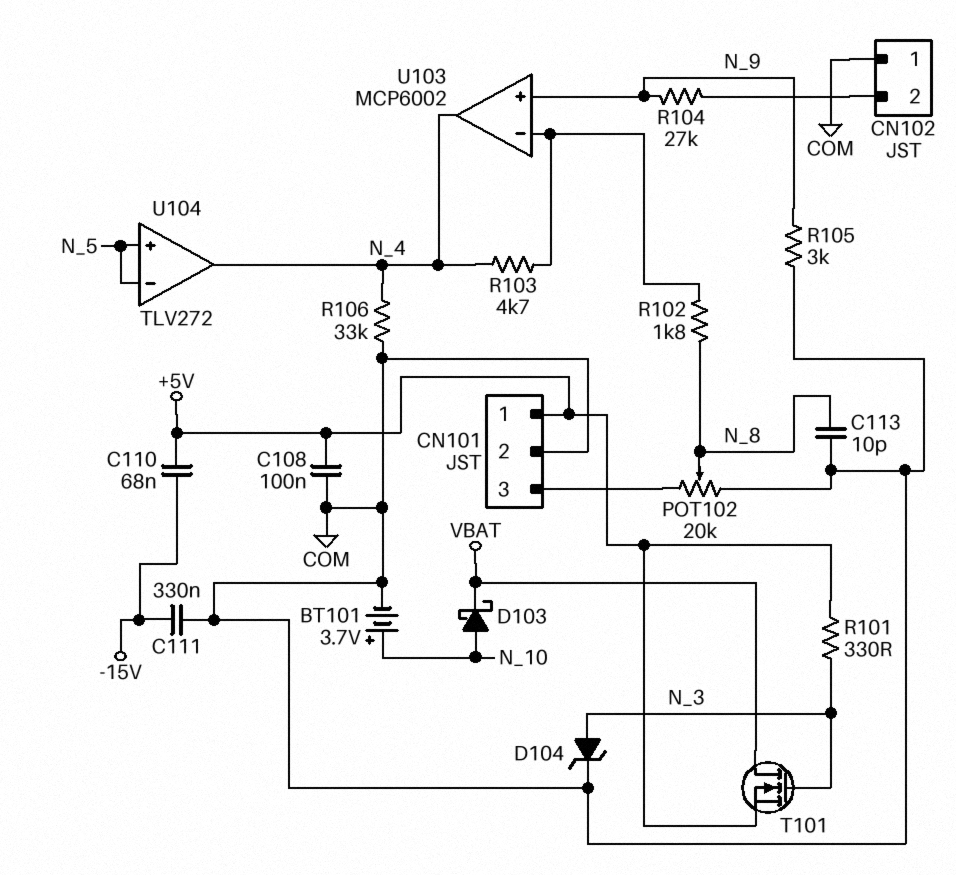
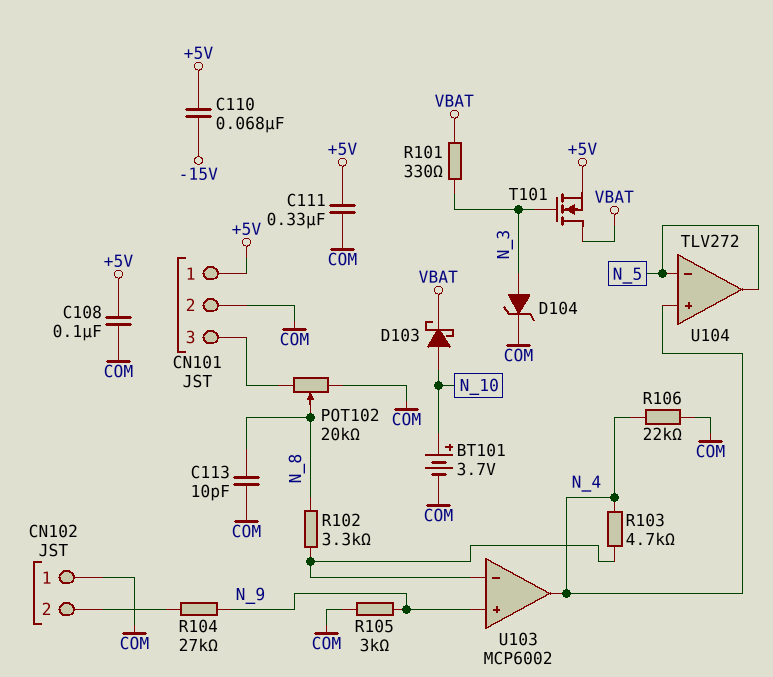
C111: 330nF (-15V, COM) -> 330nF (+5V, COM)
R101: 330 (+5V, N_3) -> 330 (N_3, VBAT)
R102: 1.8k (N_8, U103/in-) -> 3.3k (N_8, U103/in-)
R106: 33k (COM, N_4) -> 22k (COM, N_4)
U104 pin in+: N_5 -> N_4
U104 pin out: N_4 -> N_5

